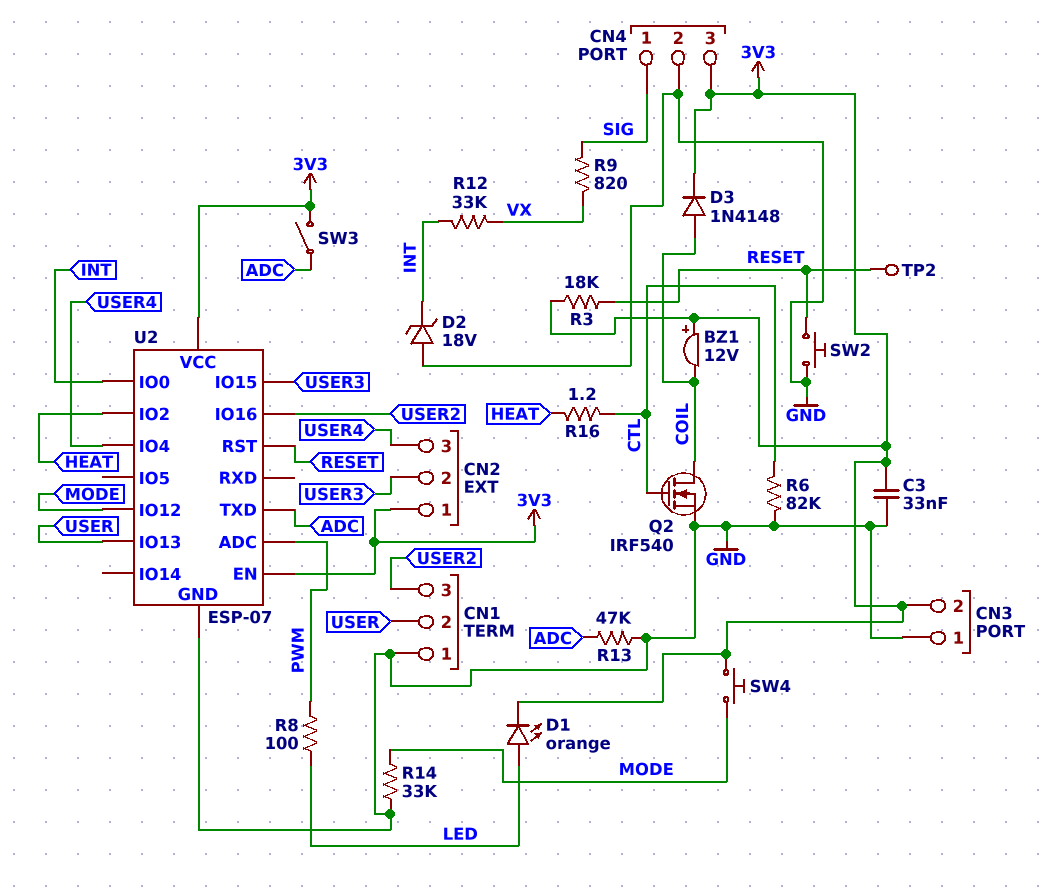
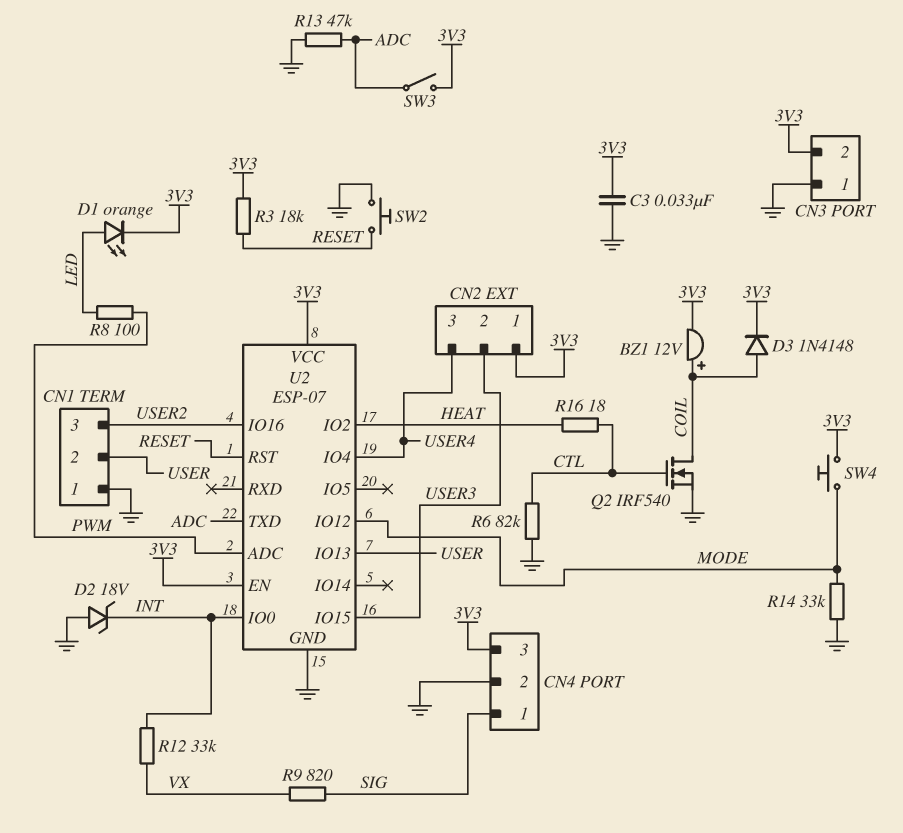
BZ1: buzzer 12V (plus 3V3, minus COIL) -> buzzer 12V (plus COIL, minus 3V3)
R16: 1.2 (CTL, HEAT) -> 18 (CTL, HEAT)
TP2: test point (RESET) -> none

